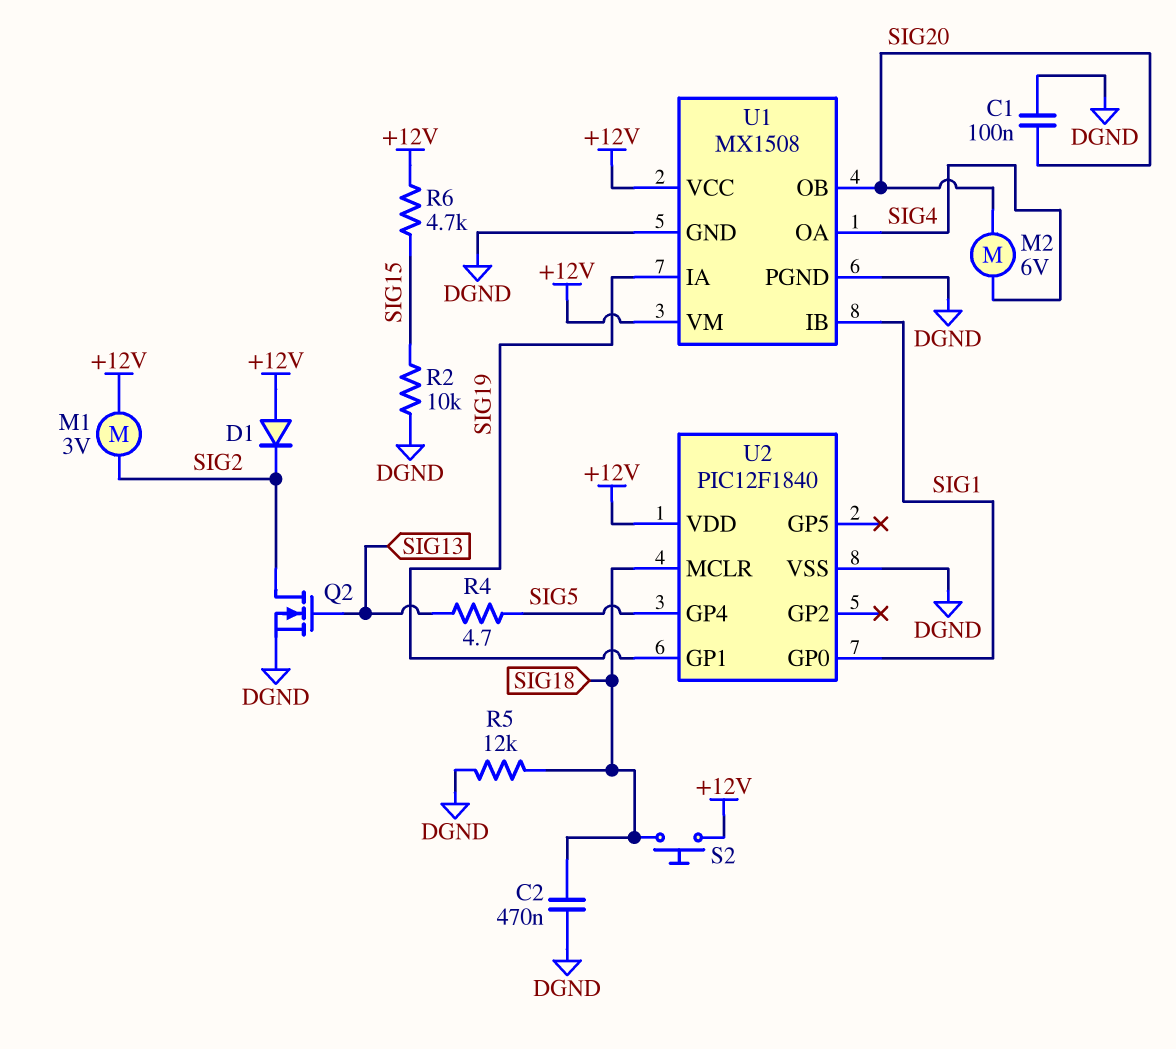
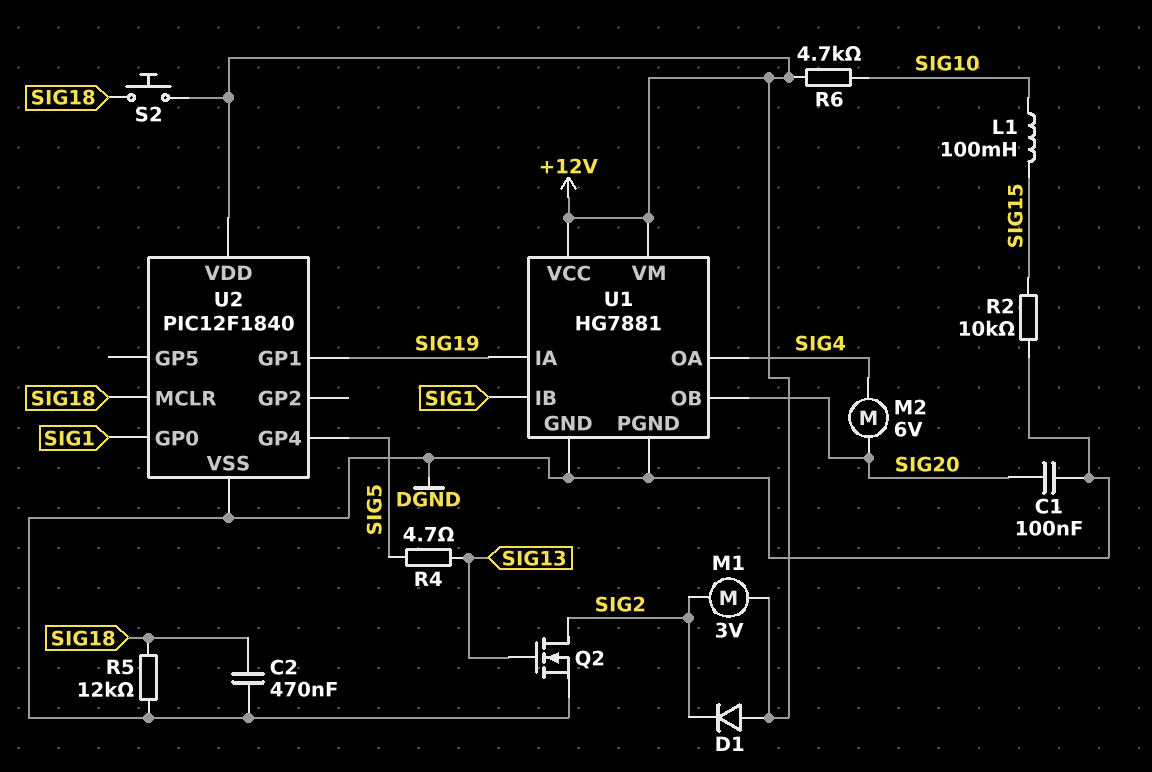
L1: none -> 100mH (SIG10, SIG15)
R6: 4.7k (+12V, SIG15) -> 4.7k (+12V, SIG10)
U1: MX1508 -> HG7881

